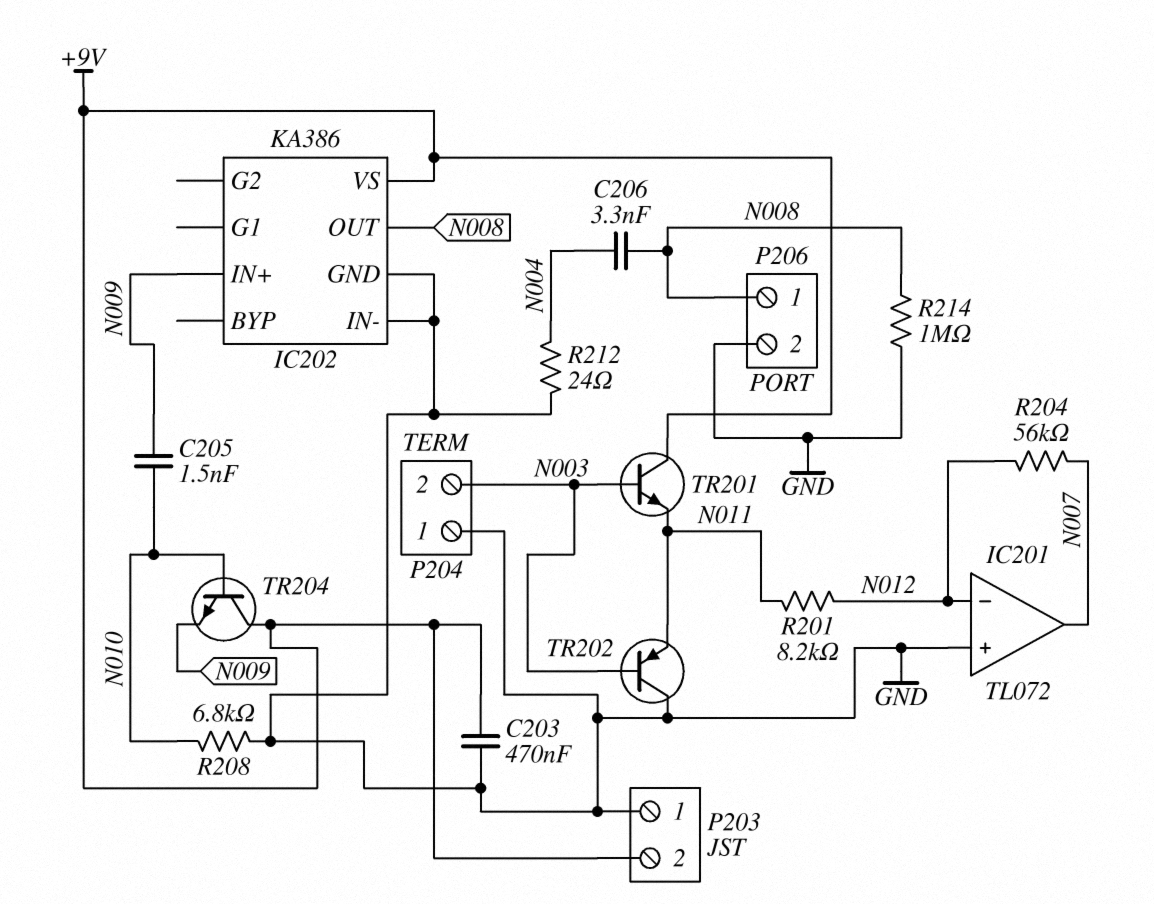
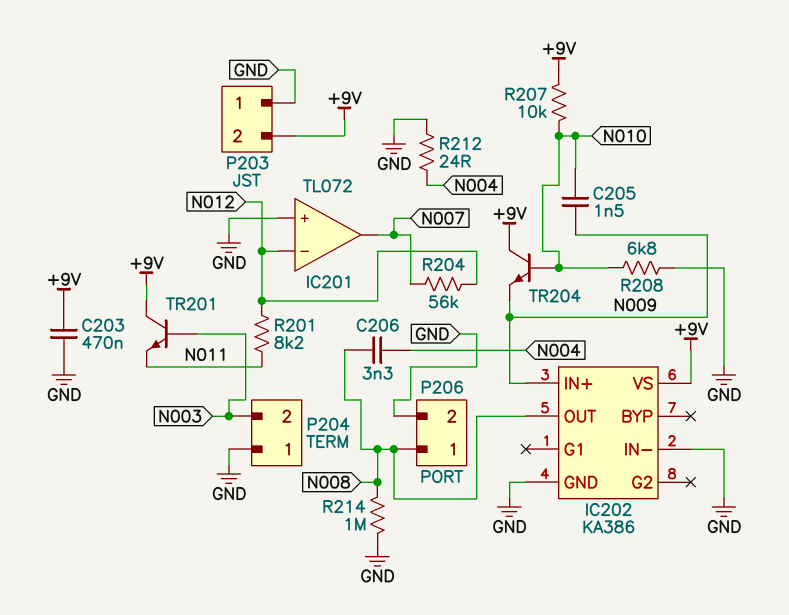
R207: none -> 10k (+9V, N010)
TR202: PNP (B N003, C GND, E N011) -> none

